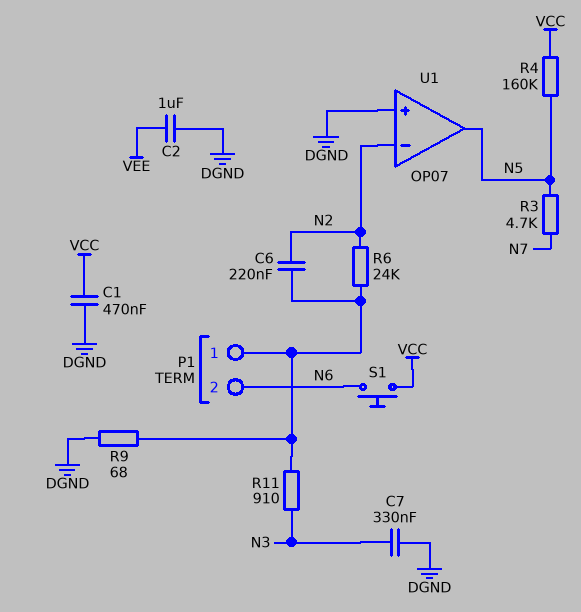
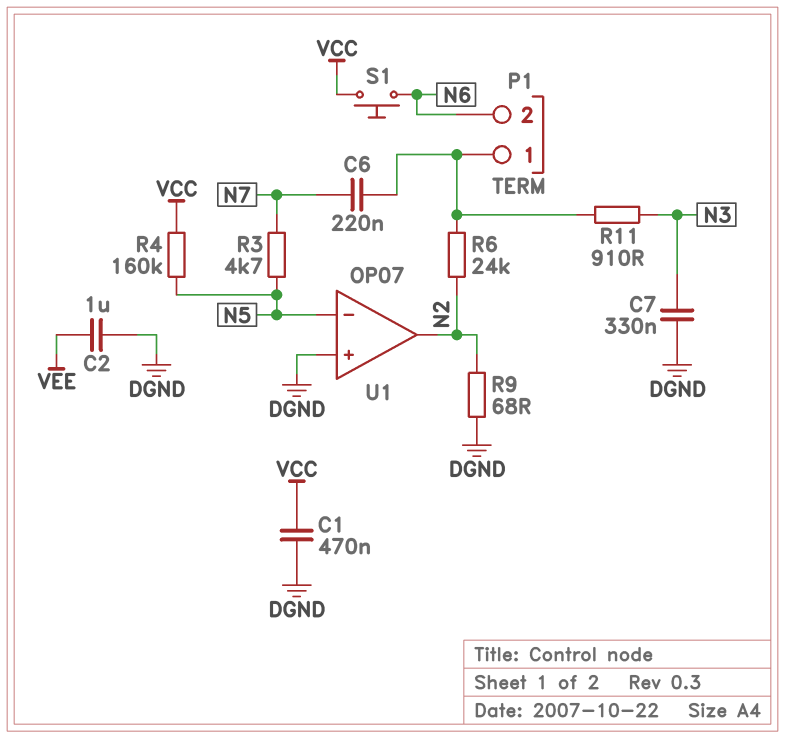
C6: 220nF (N2, P1/1) -> 220nF (N7, P1/1)
R9: 68 (DGND, P1/1) -> 68 (DGND, N2)
U1 pin in-: N2 -> N5
U1 pin out: N5 -> N2

